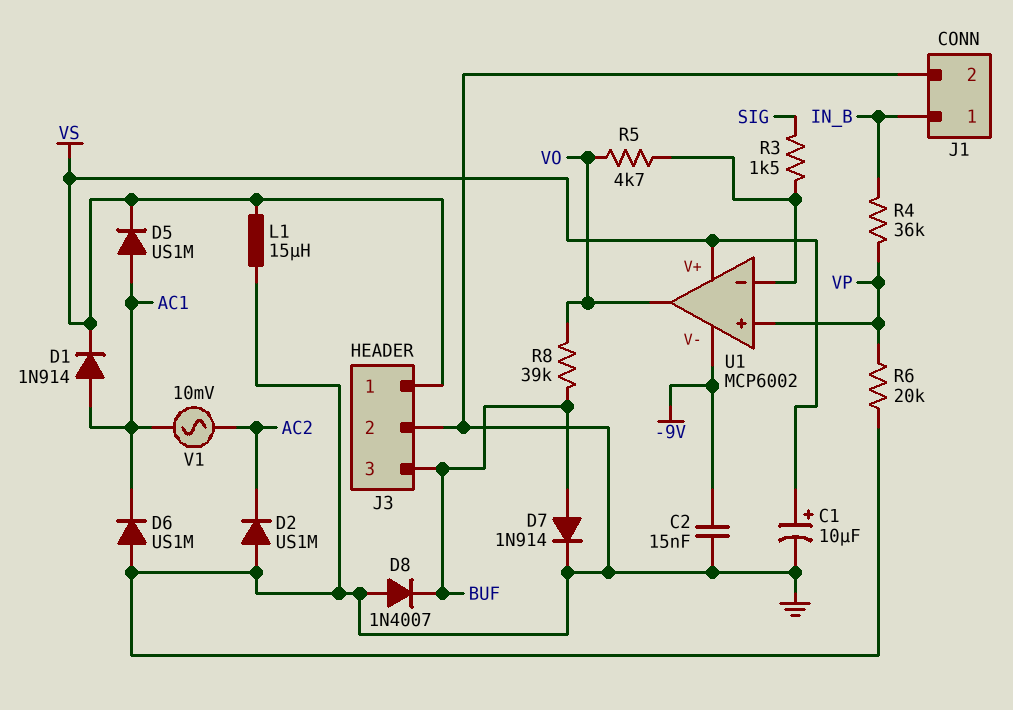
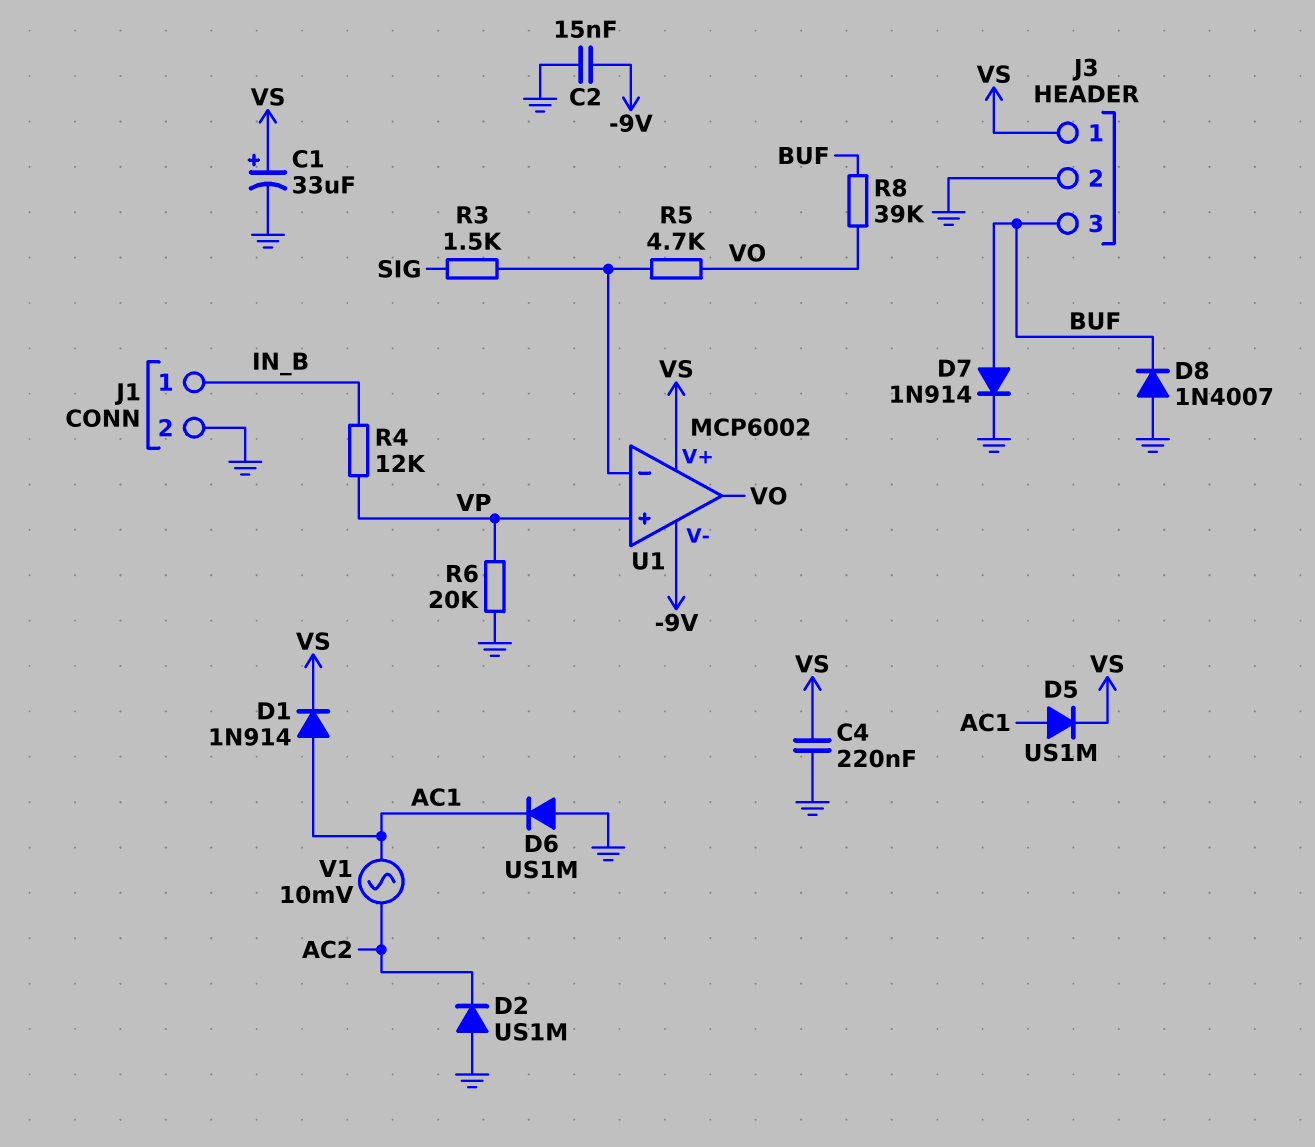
C1: 10uF (plus VS, minus GND) -> 33uF (plus VS, minus GND)
C4: none -> 220nF (GND, VS)
L1: 15uH (GND, VS) -> none
R4: 36k (IN_B, VP) -> 12k (IN_B, VP)

